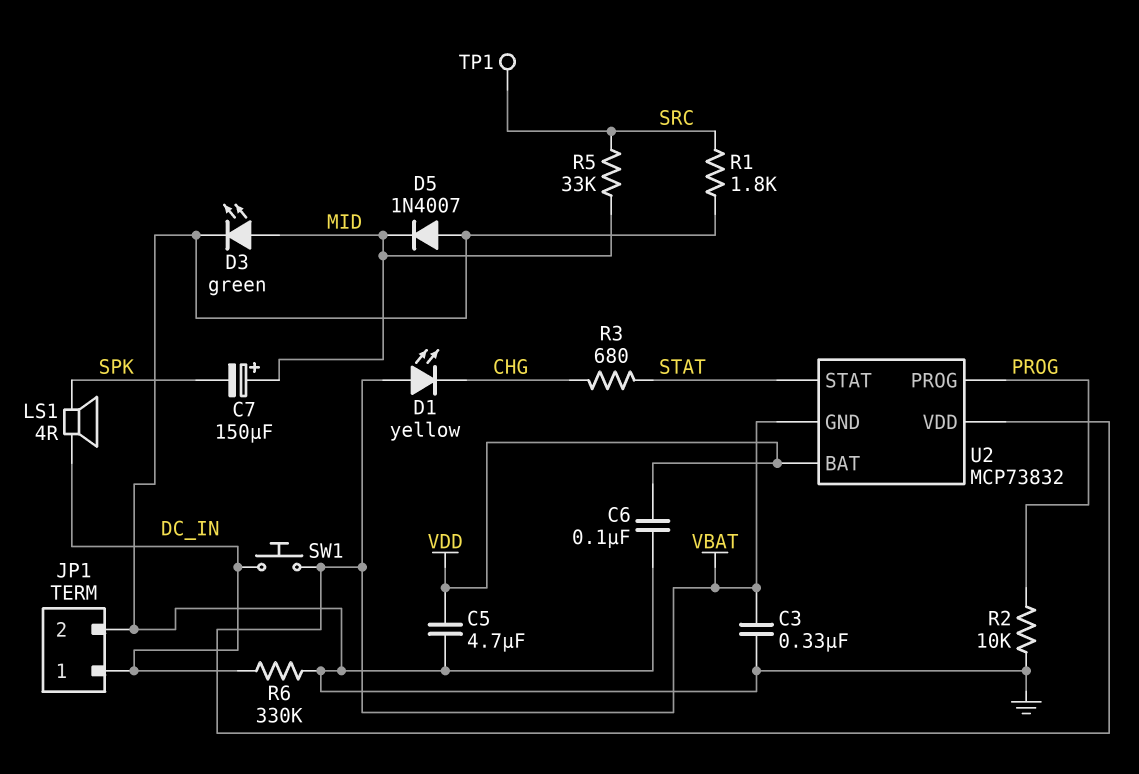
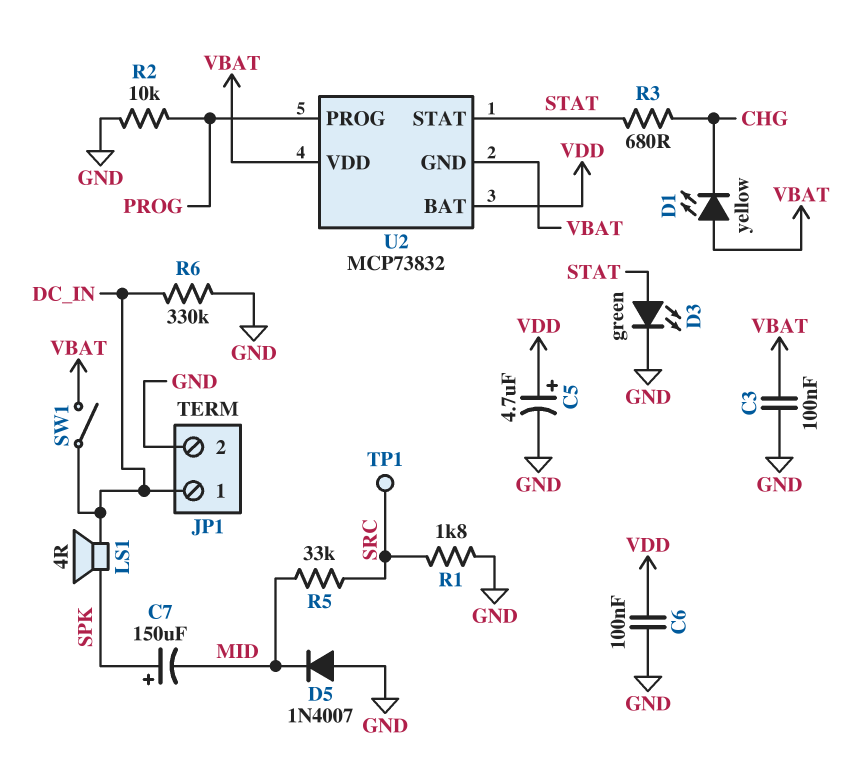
C3: 330nF (GND, VBAT) -> 100nF (GND, VBAT)
C5: 4.7uF (GND, VDD) -> 4.7uF (plus VDD, minus GND)
C7: 150uF (plus MID, minus SPK) -> 150uF (plus SPK, minus MID)
D3: LED green (A MID, K GND) -> LED green (A STAT, K GND)
SW1: button (DC_IN, VBAT) -> switch (DC_IN, VBAT)

